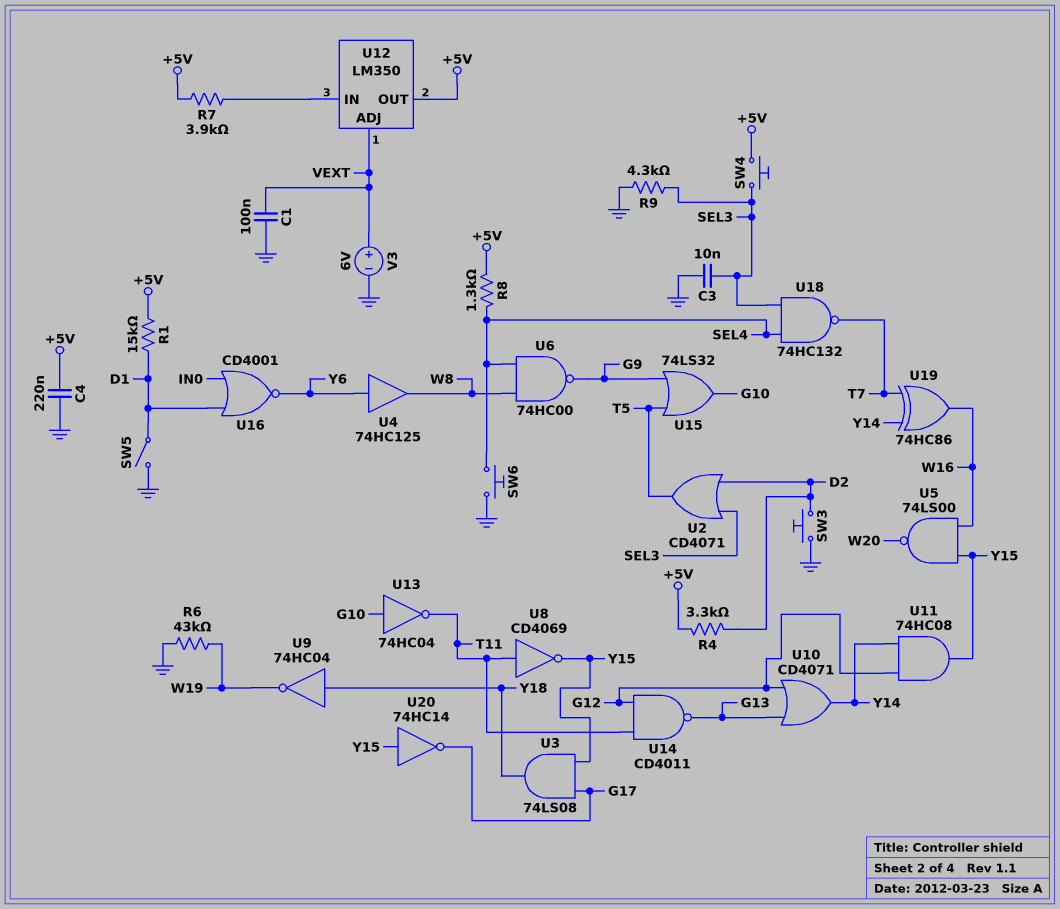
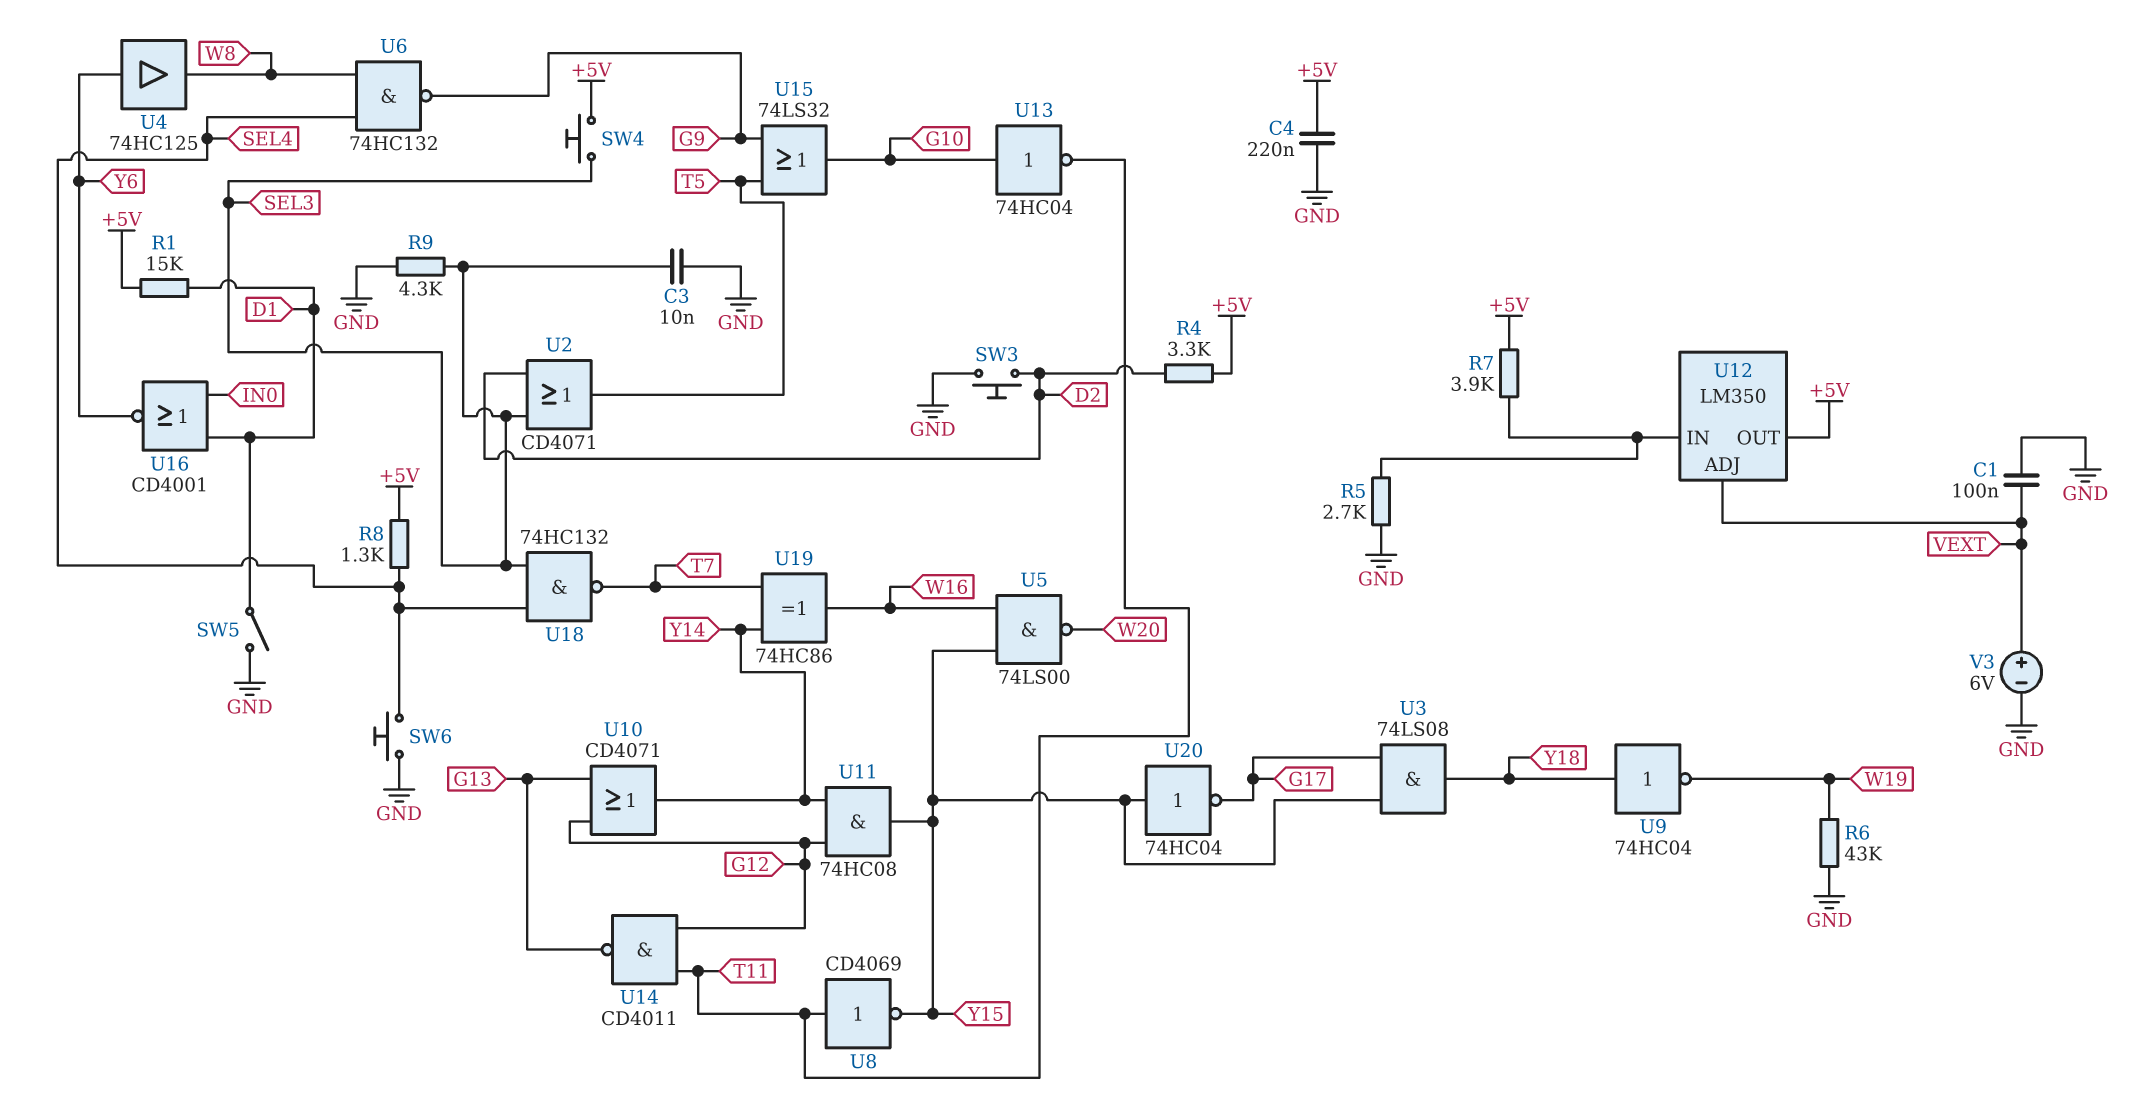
R5: none -> 2.7k (GND, U12/IN)
U6: NAND 74HC00 (in SEL4, in W8, out G9) -> NAND 74HC132 (in SEL4, in W8, out G9)
U20: NOT 74HC14 (in Y15, out G17) -> NOT 74HC04 (in Y15, out G17)

